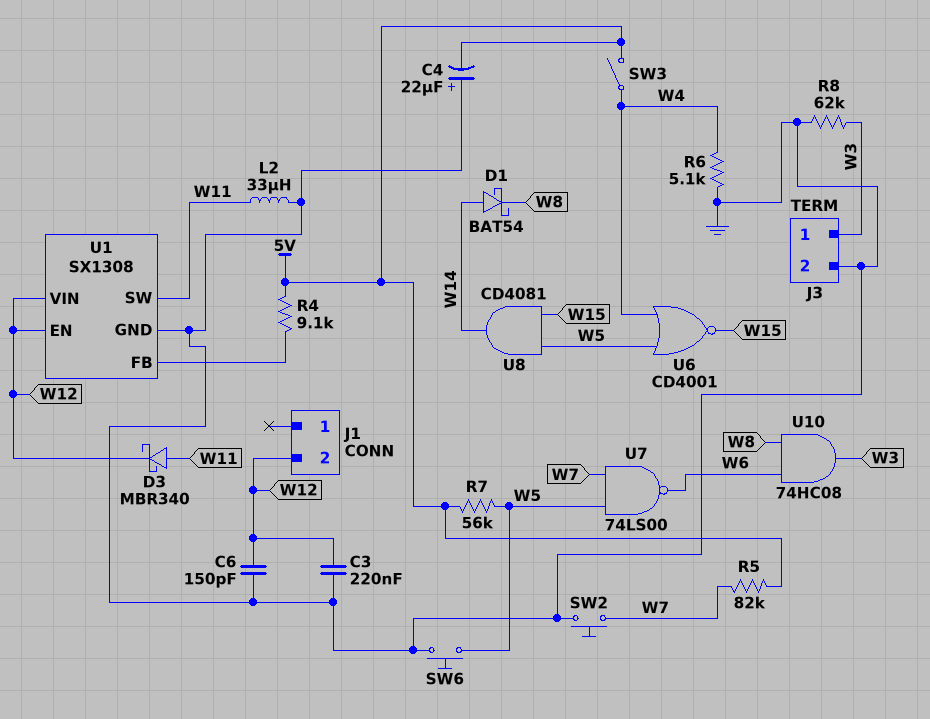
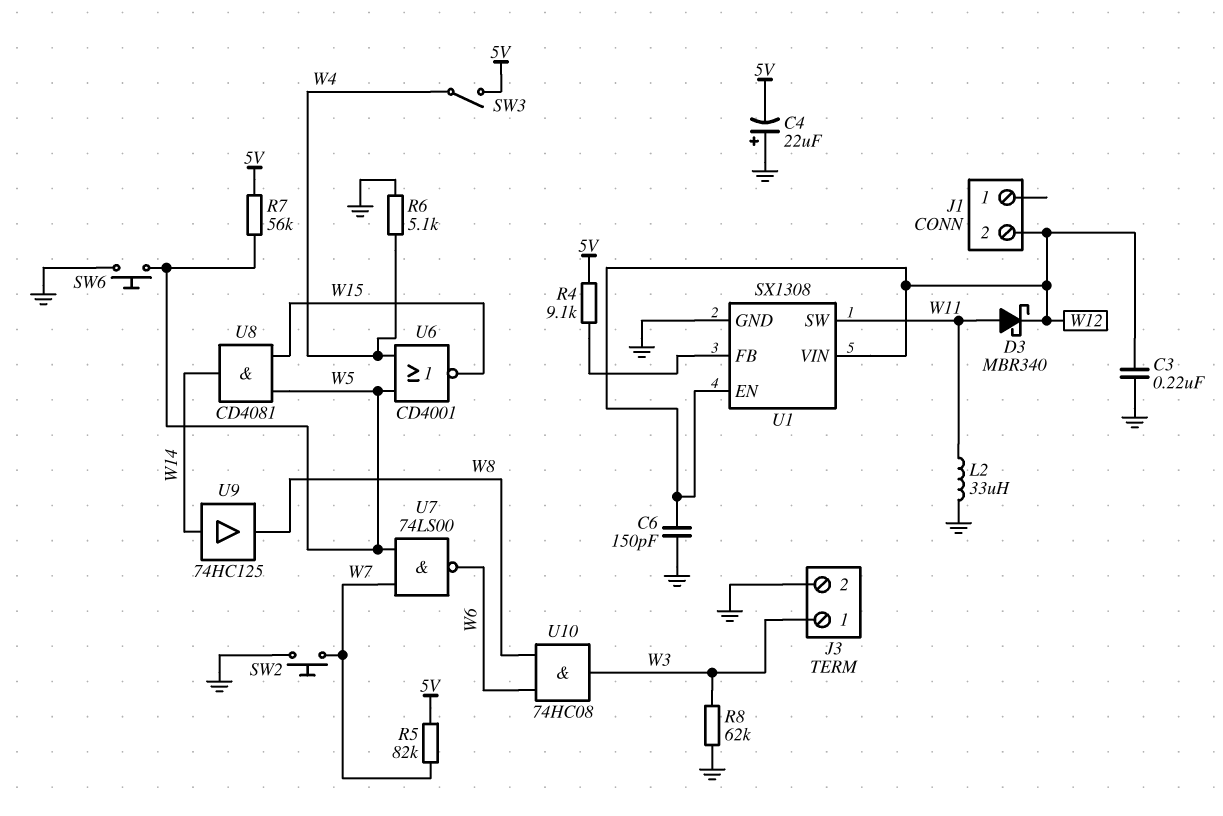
D1: schottky BAT54 (A W14, K W8) -> none
U9: none -> buffer 74HC125 (in W14, out W8)

